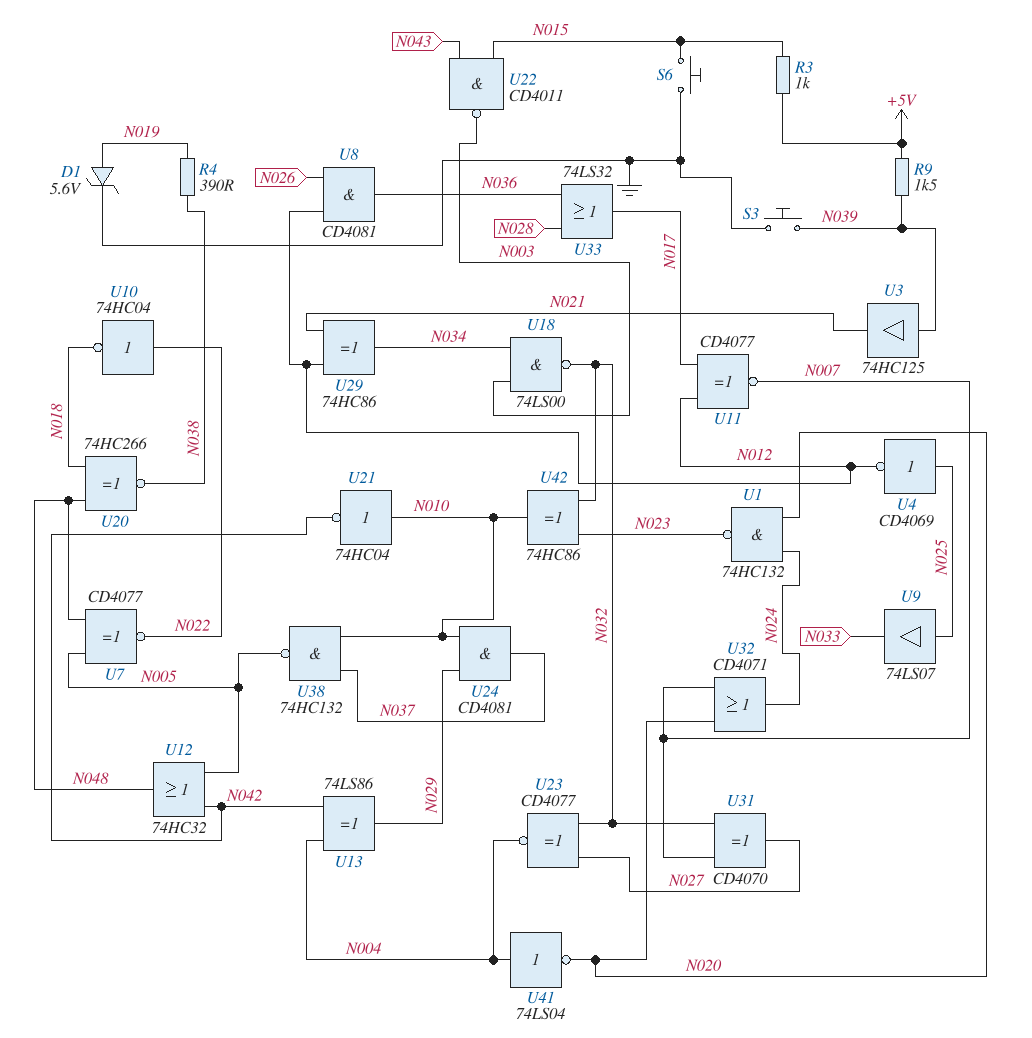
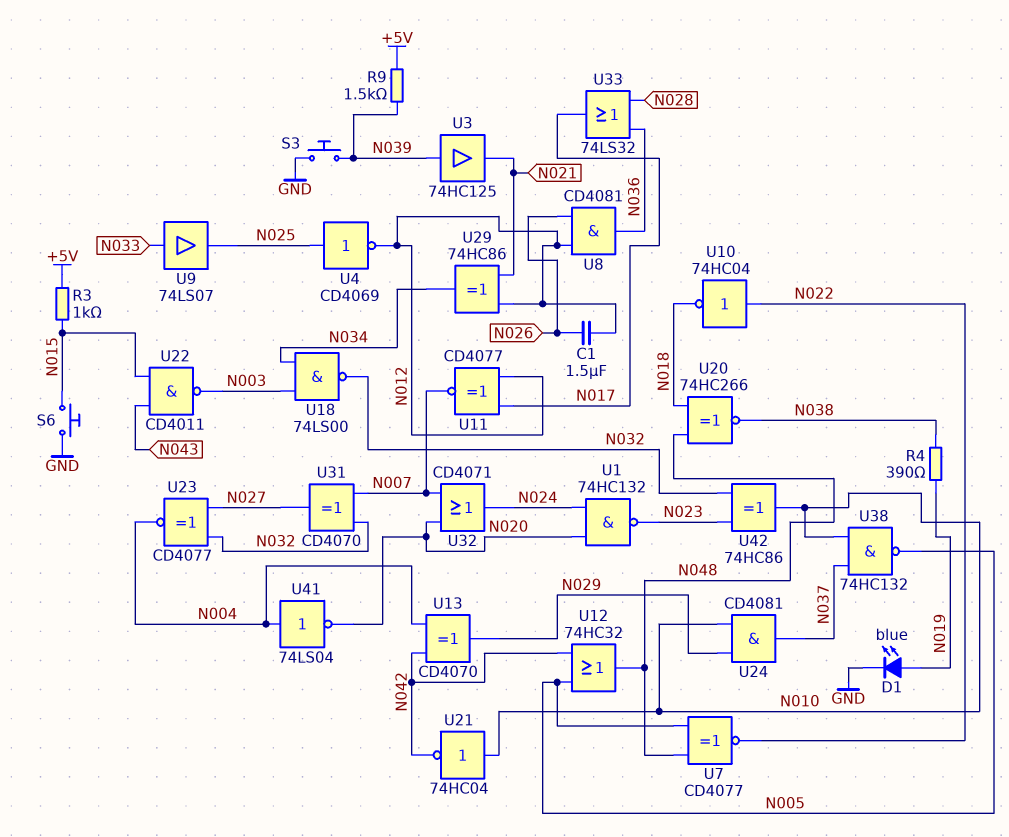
C1: none -> 1.5uF (N012, N026)
D1: zener 5.6V (A N019, K GND) -> LED blue (A N019, K GND)
U9: buffer 74LS07 (in N025, out N033) -> buffer 74LS07 (in N033, out N025)
U13: XOR 74LS86 (in N004, in N042, out N029) -> XOR CD4070 (in N004, in N042, out N029)

